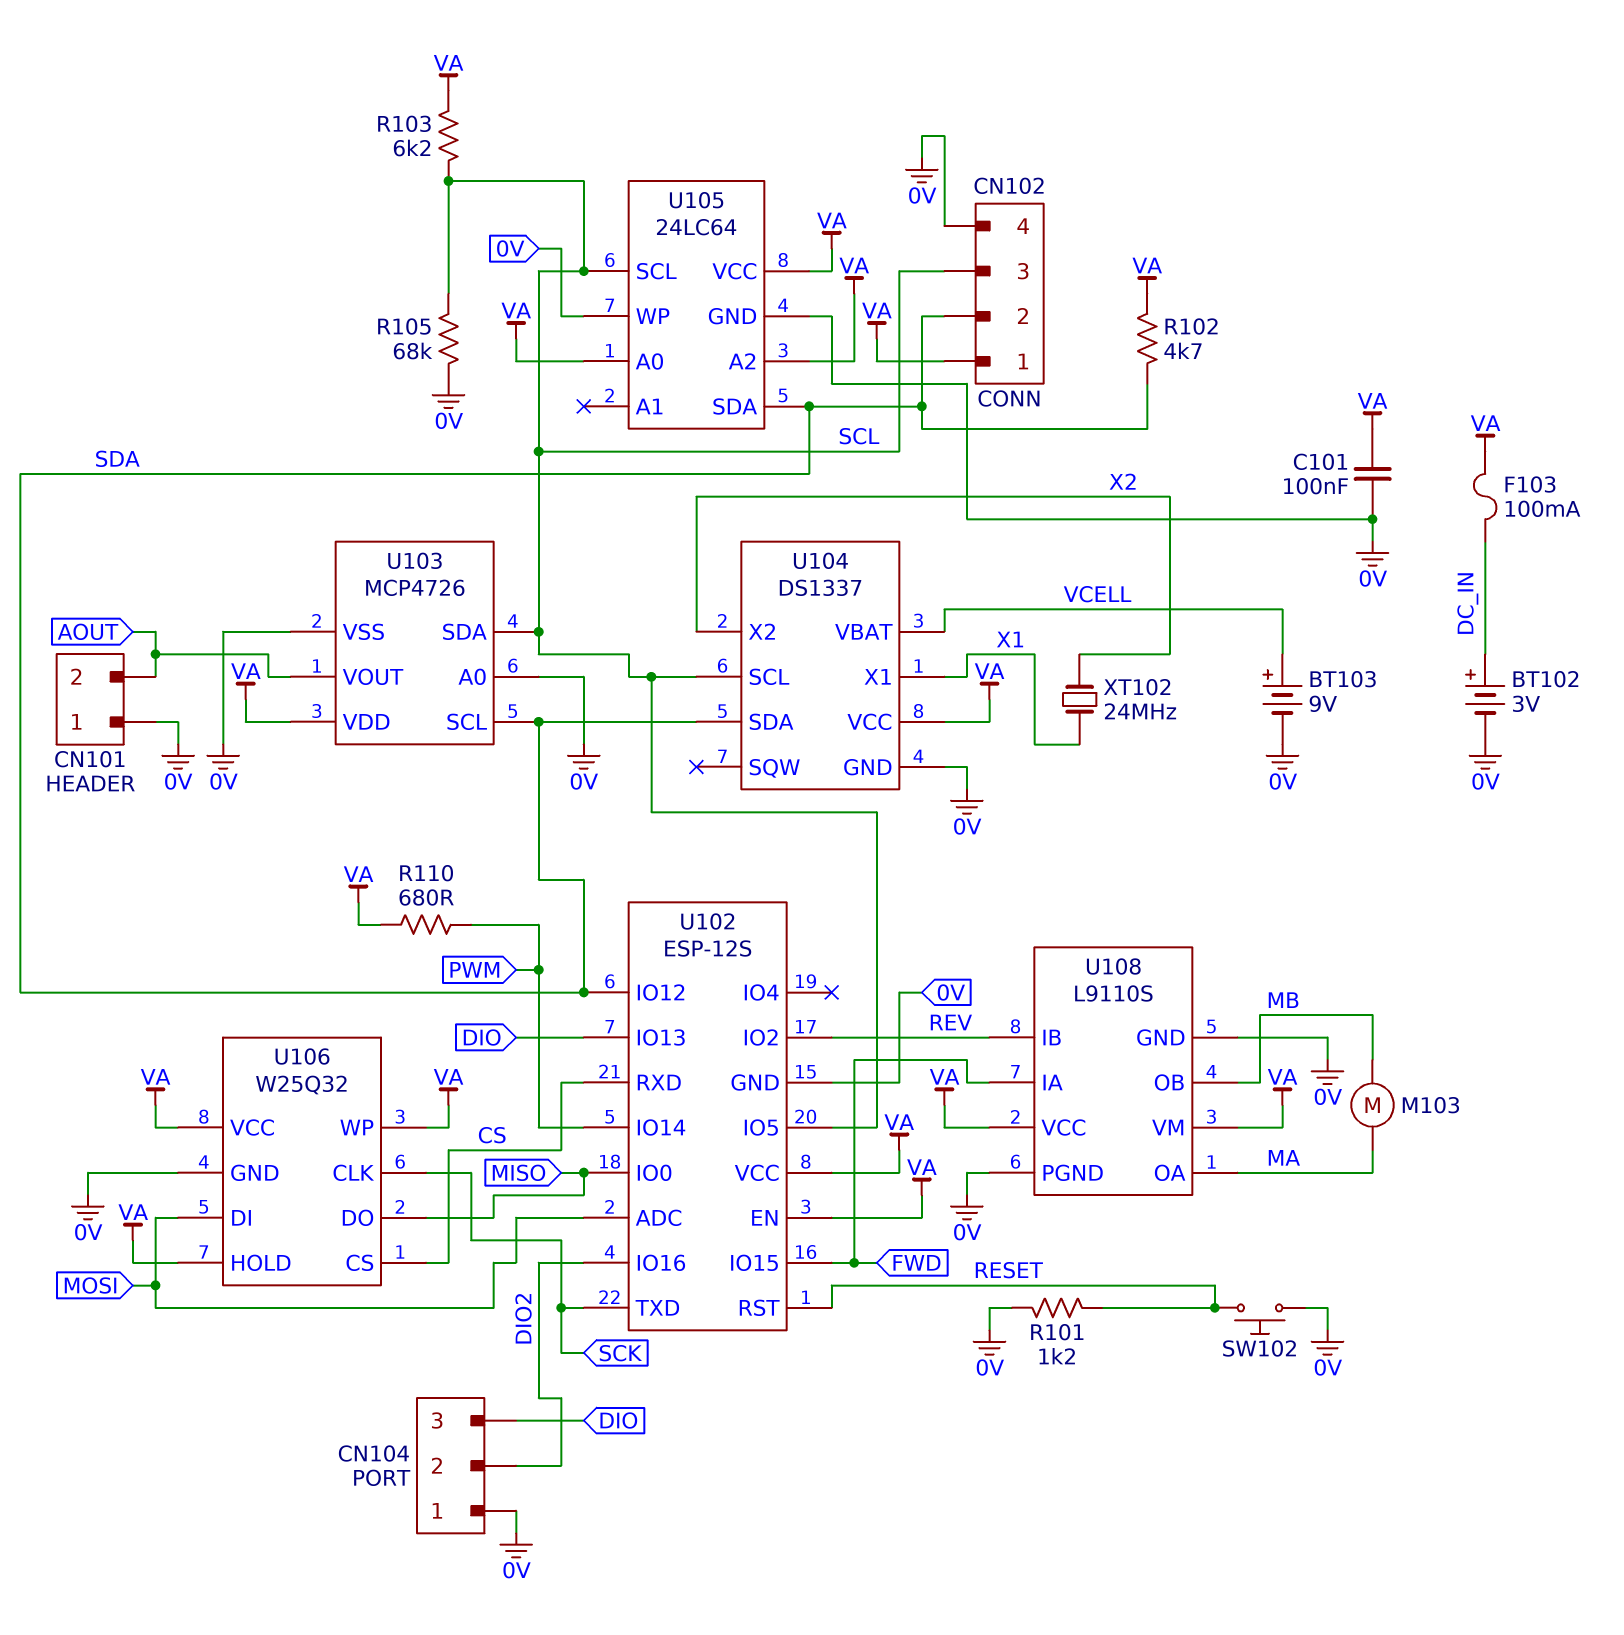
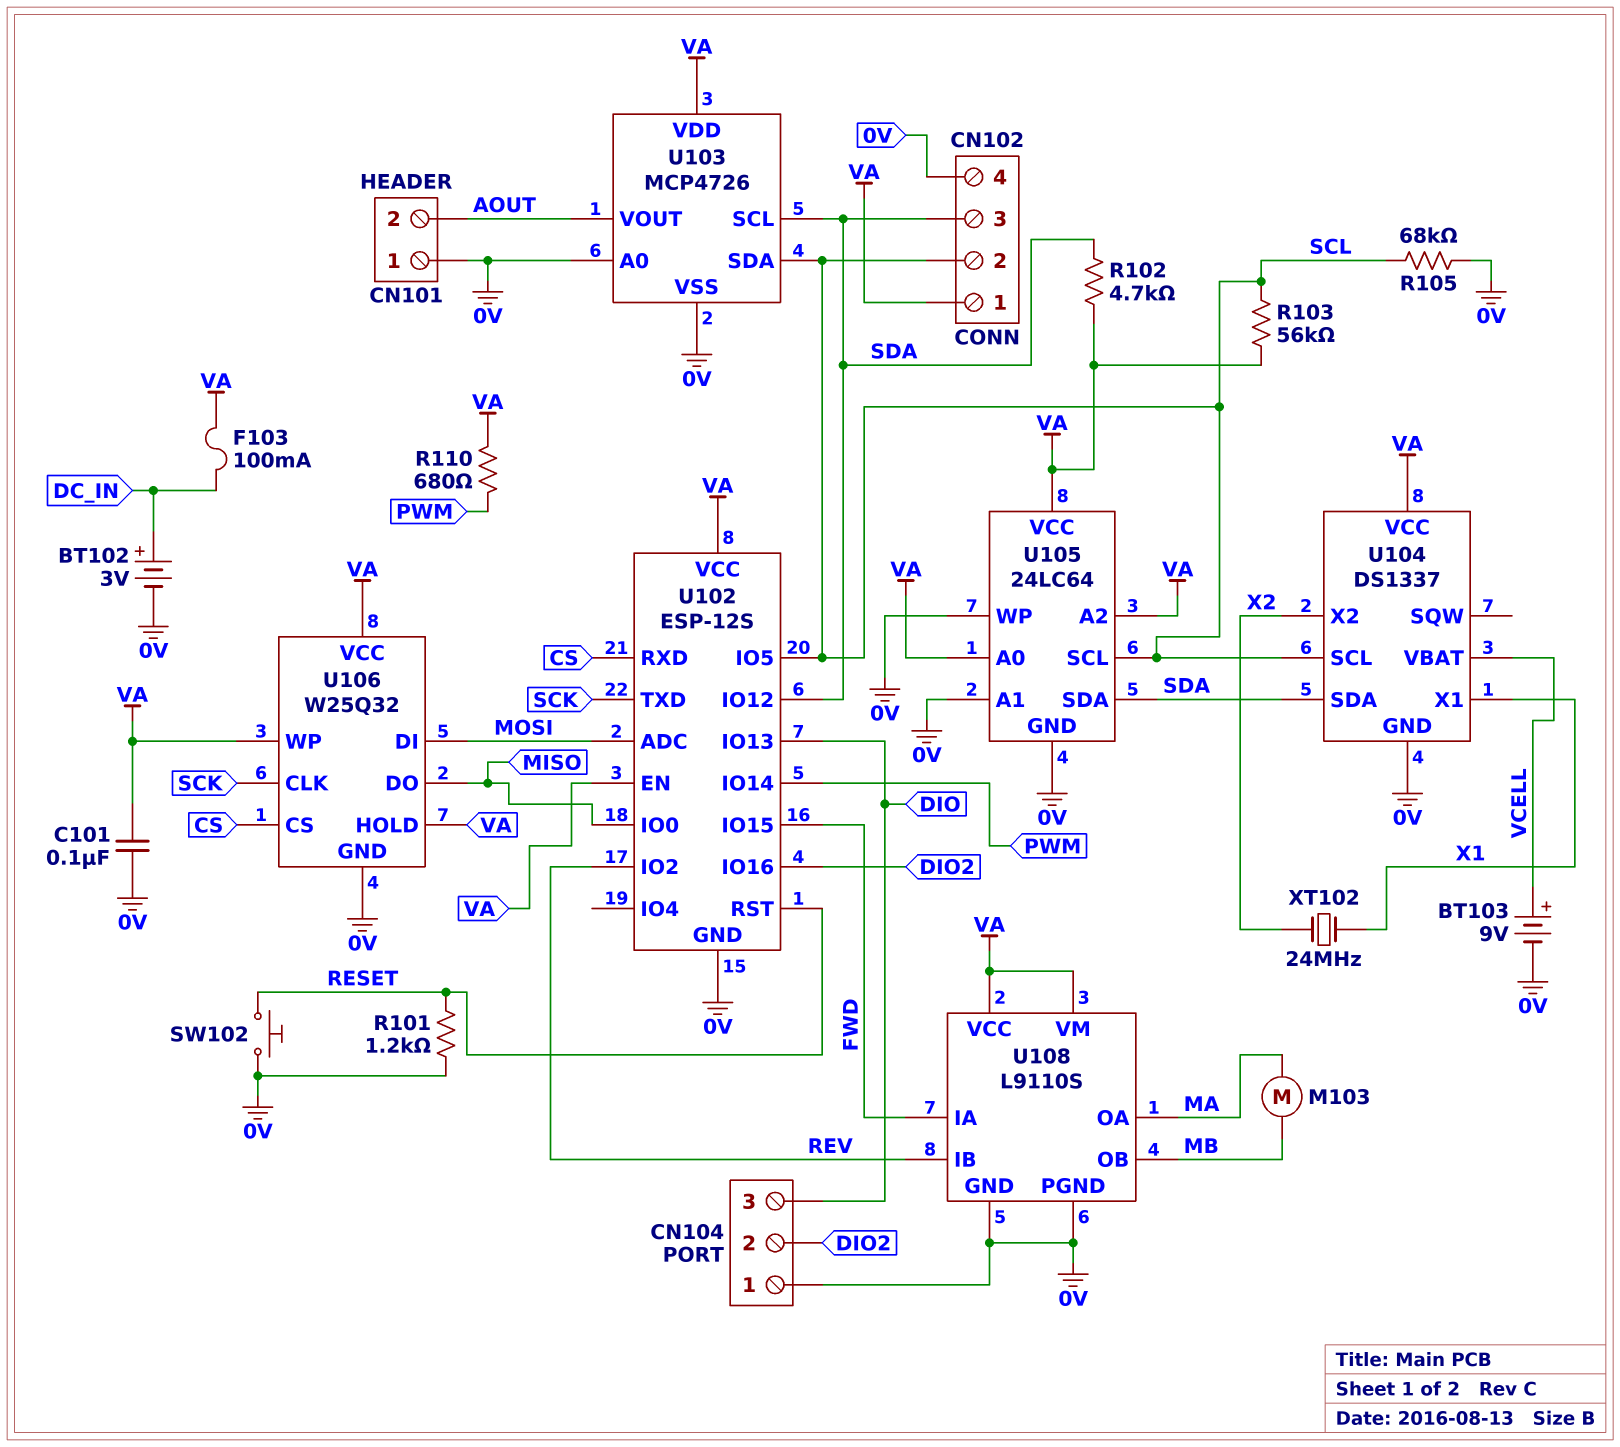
CN102 pin 2: SDA -> SCL
CN102 pin 3: SCL -> SDA
R103: 6.2k (SCL, VA) -> 56k (SCL, VA)
U105 pin A1: none -> 0V

